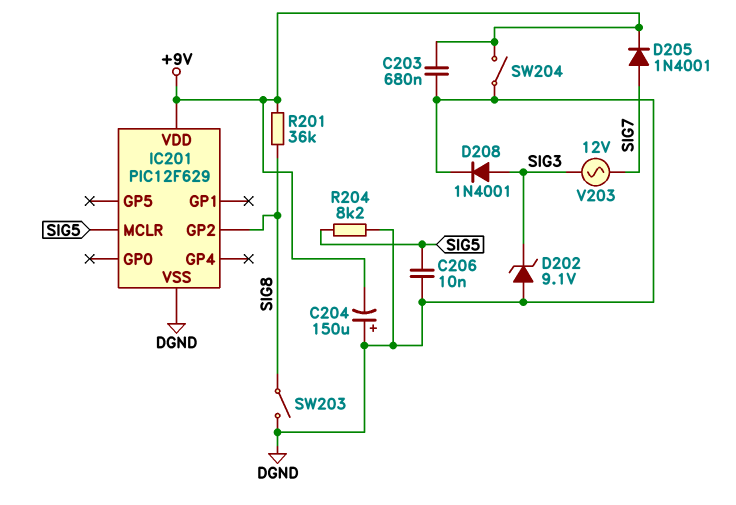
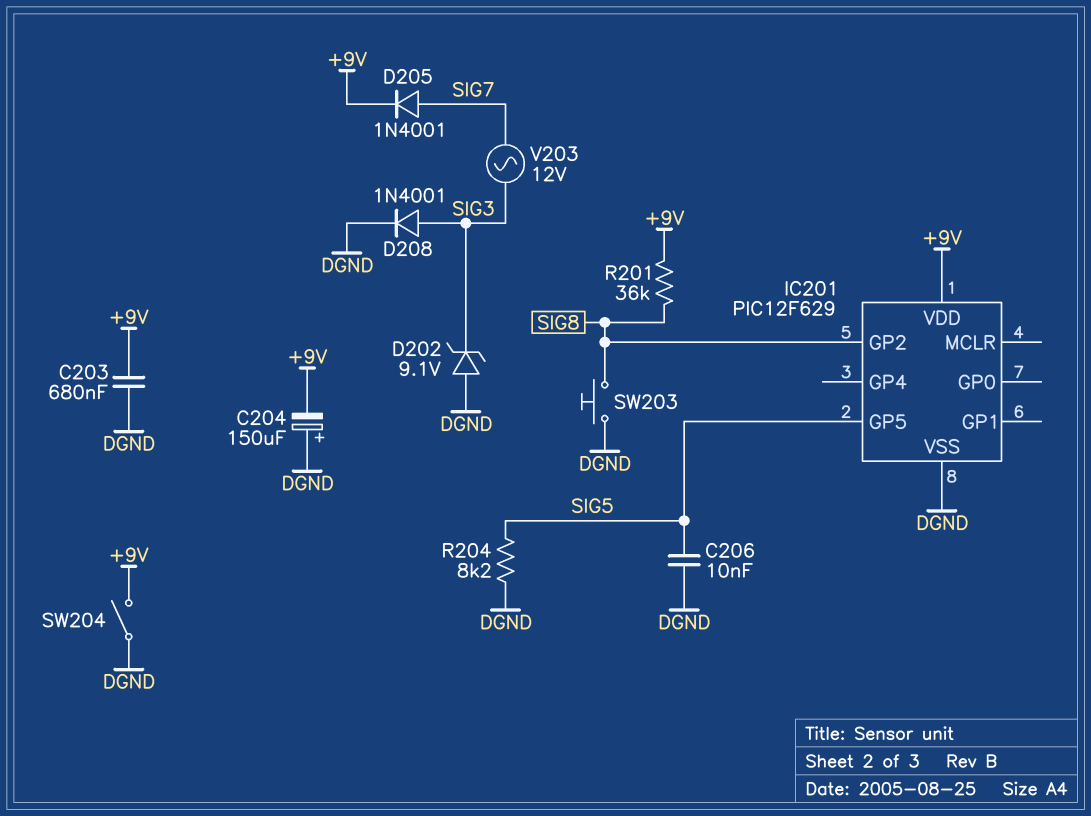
IC201 pin GP5: none -> SIG5
IC201 pin MCLR: SIG5 -> none
SW203: switch (DGND, SIG8) -> button (DGND, SIG8)

